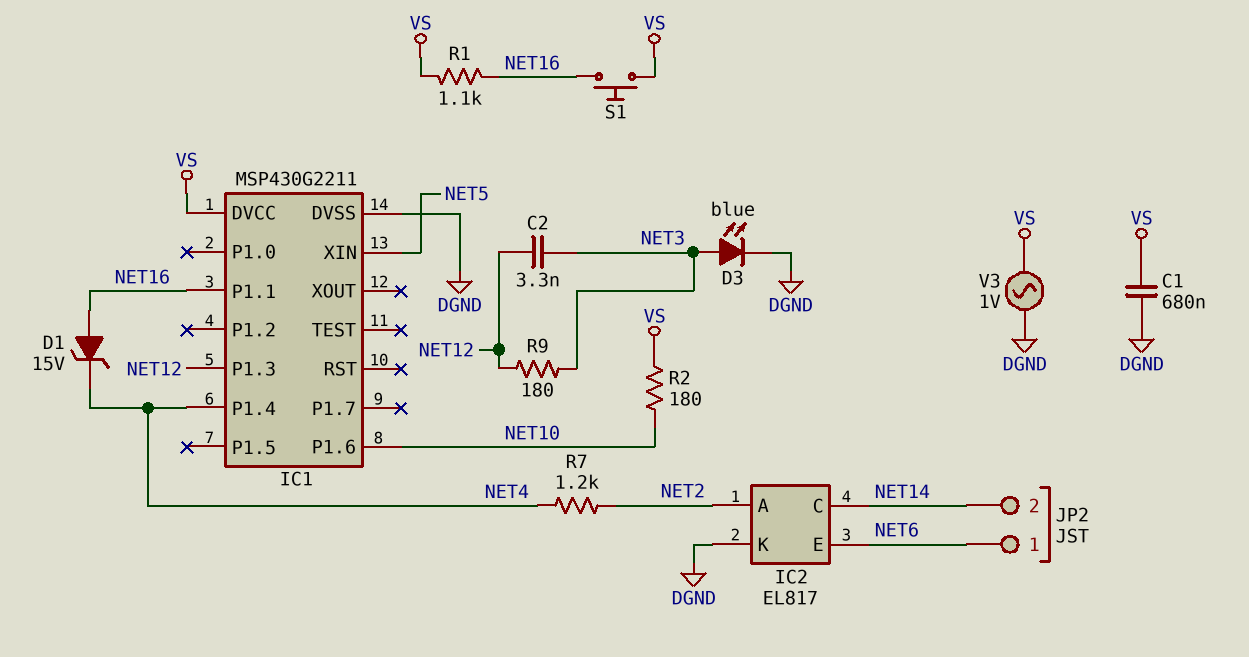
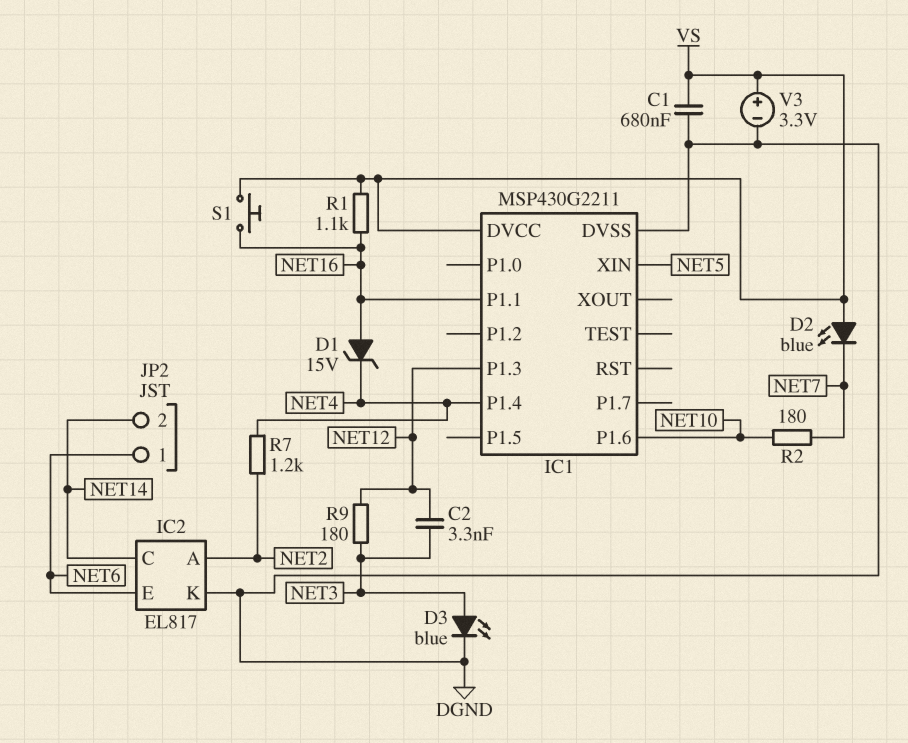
D2: none -> LED blue (A VS, K NET7)
R2: 180 (NET10, VS) -> 180 (NET7, NET10)
V3: AC 1V (DGND, VS) -> 3.3V (plus VS, minus DGND)

